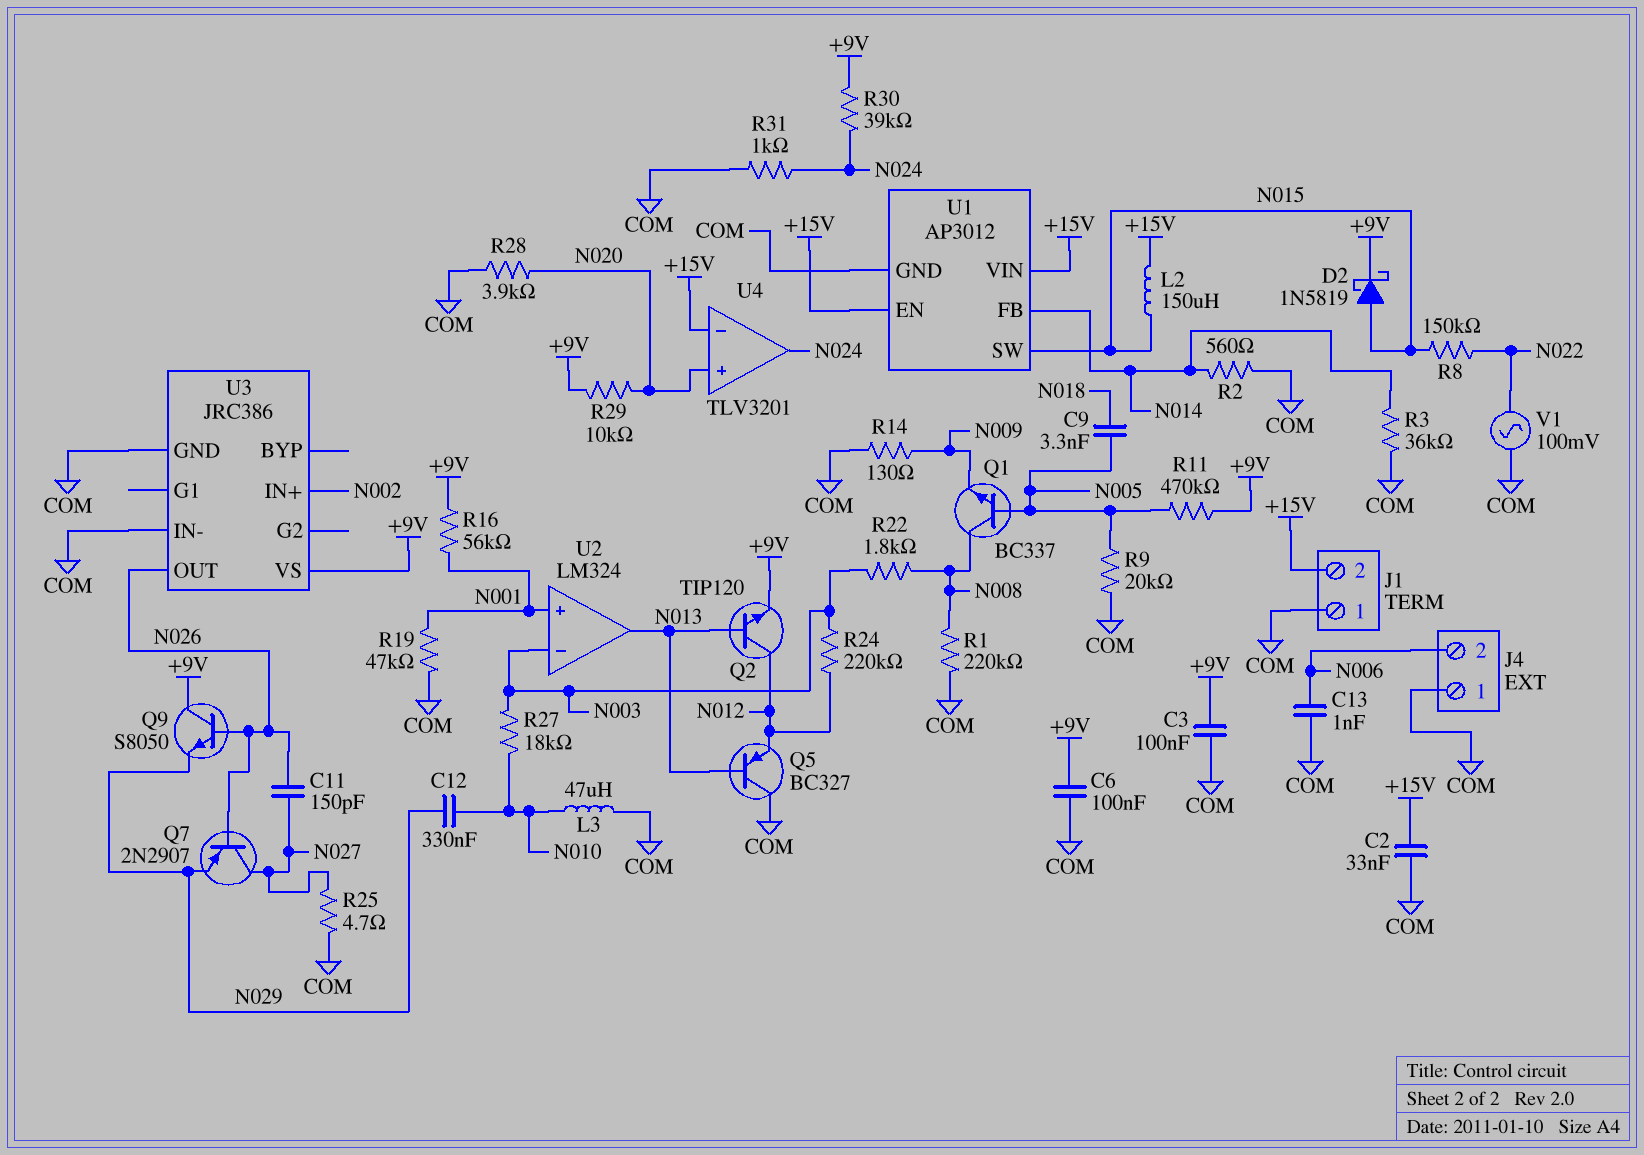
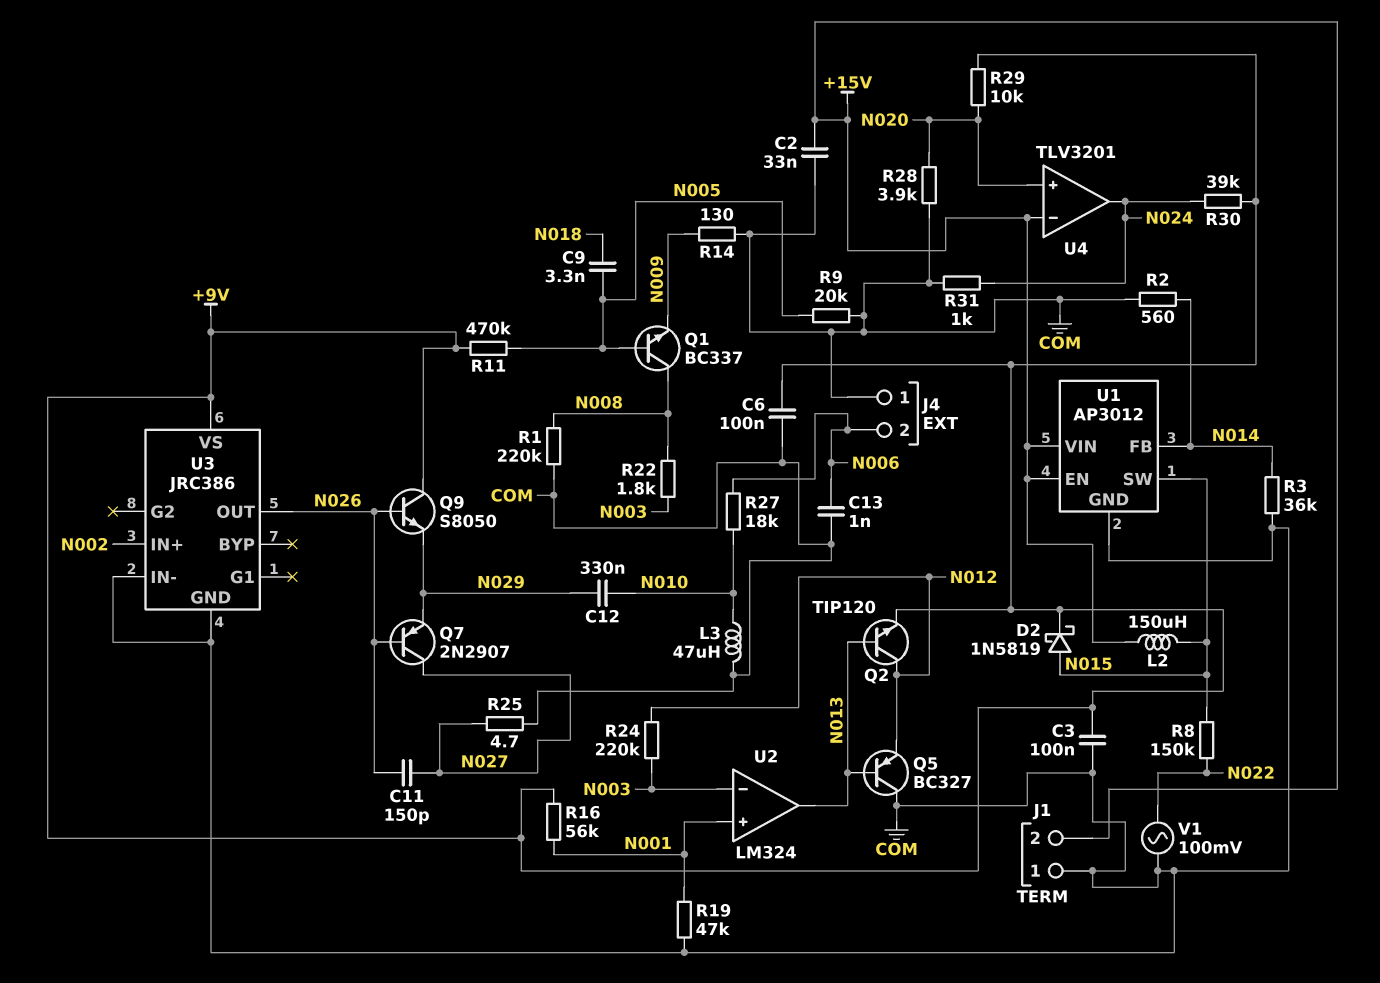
R27: 18k (N003, N010) -> 18k (N006, N010)

